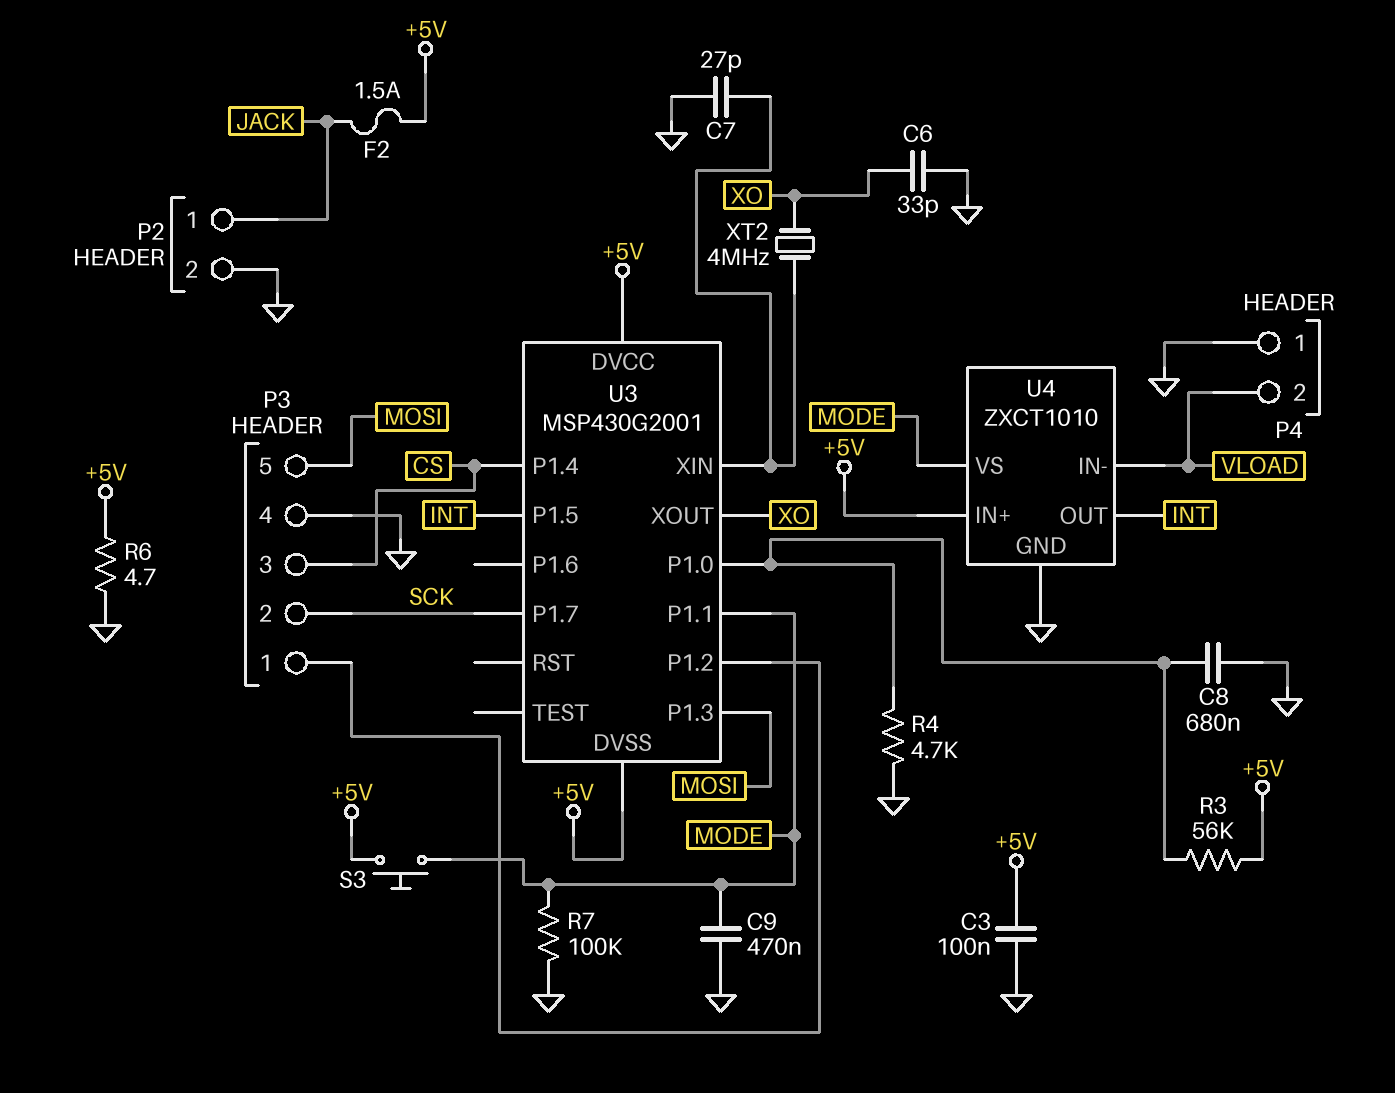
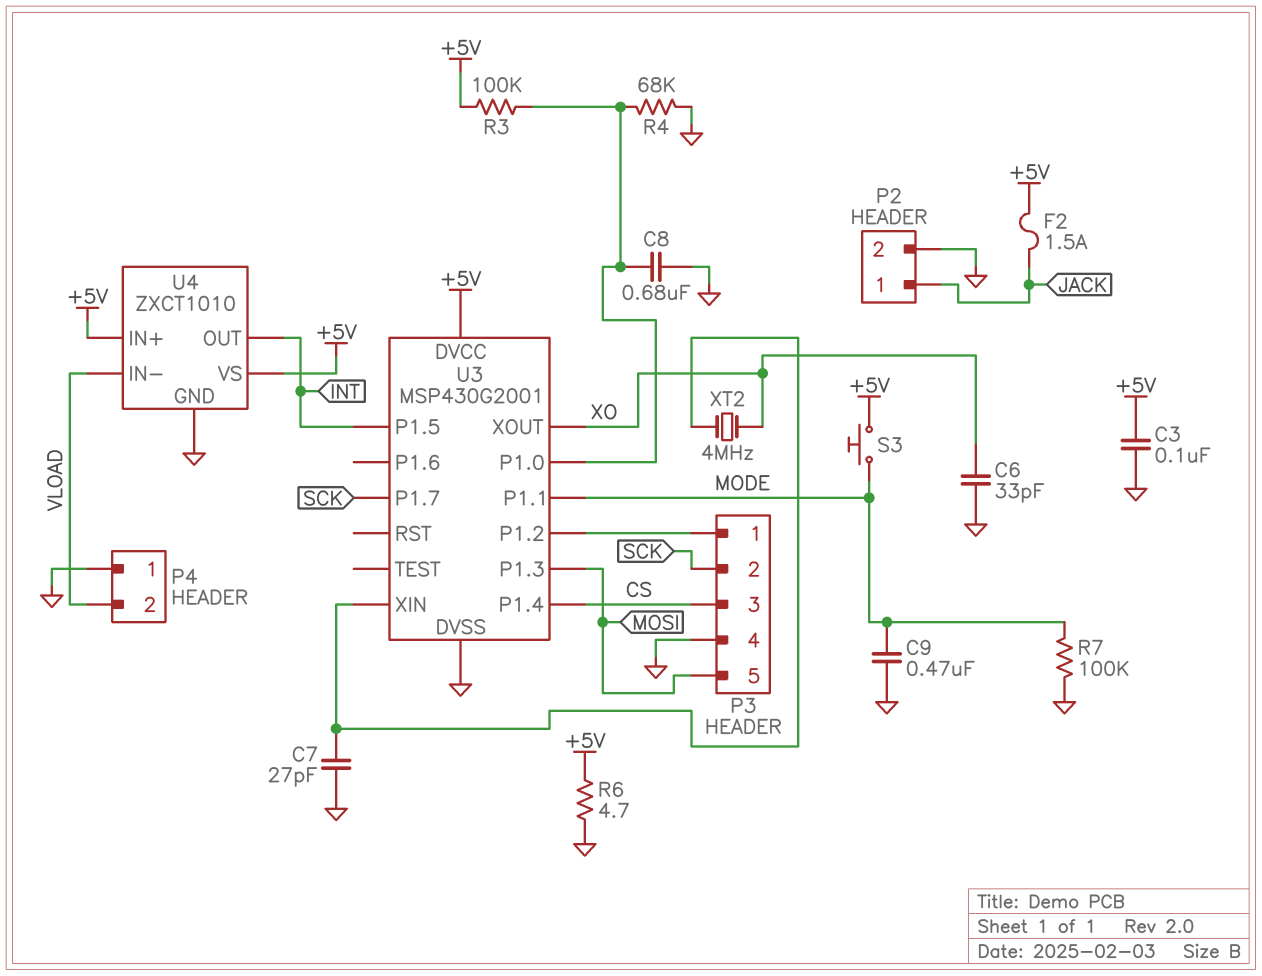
R3: 56k (+5V, U3/P1.0) -> 100k (+5V, U3/P1.0)
R4: 4.7k (GND, U3/P1.0) -> 68k (GND, U3/P1.0)
U3 pin DVSS: +5V -> GND
U4 pin VS: MODE -> +5V

